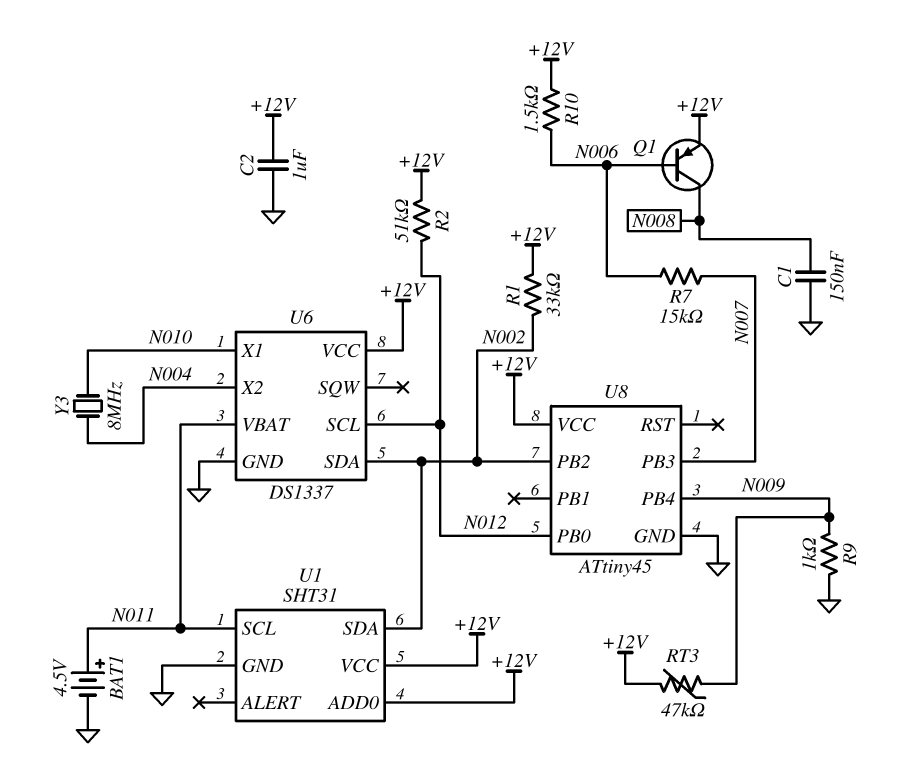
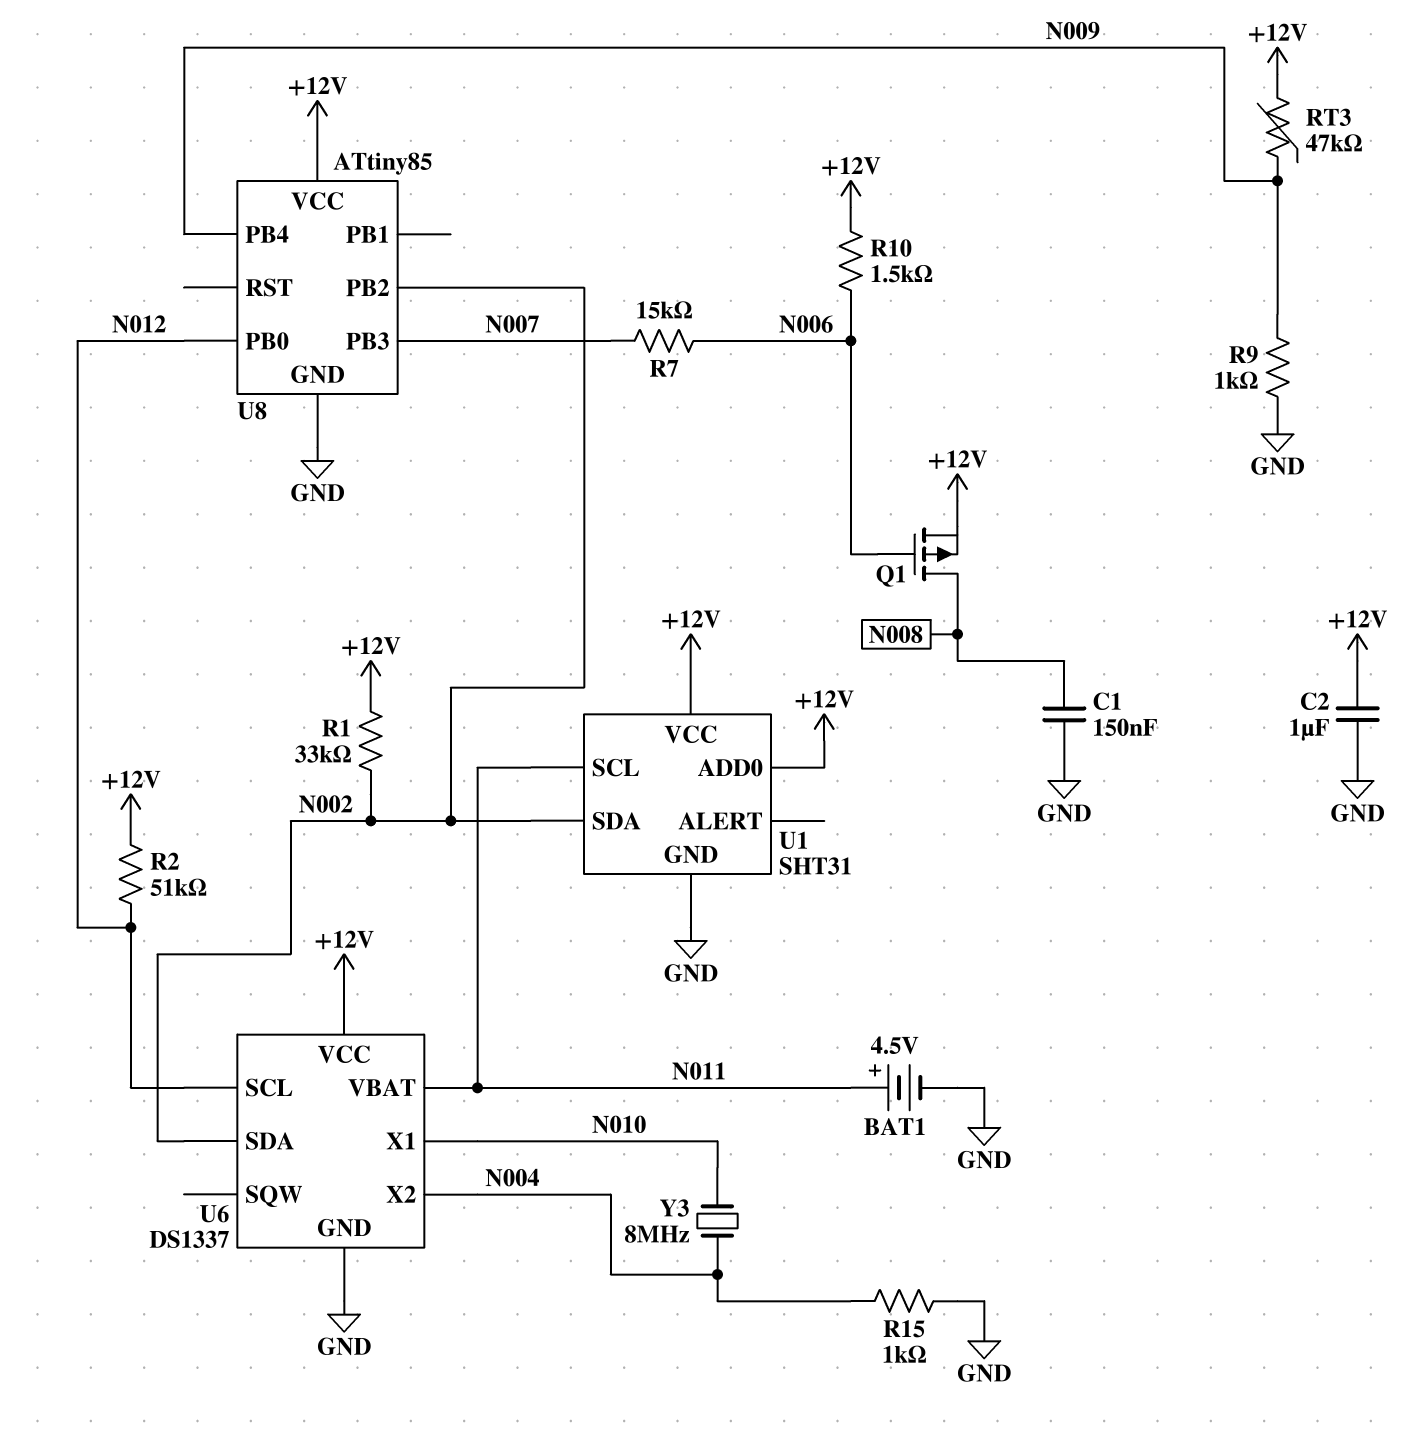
Q1: PNP (B N006, C N008, E +12V) -> PMOS (G N006, D N008, S +12V)
R15: none -> 1k (GND, N004)
U8: ATtiny45 -> ATtiny85

